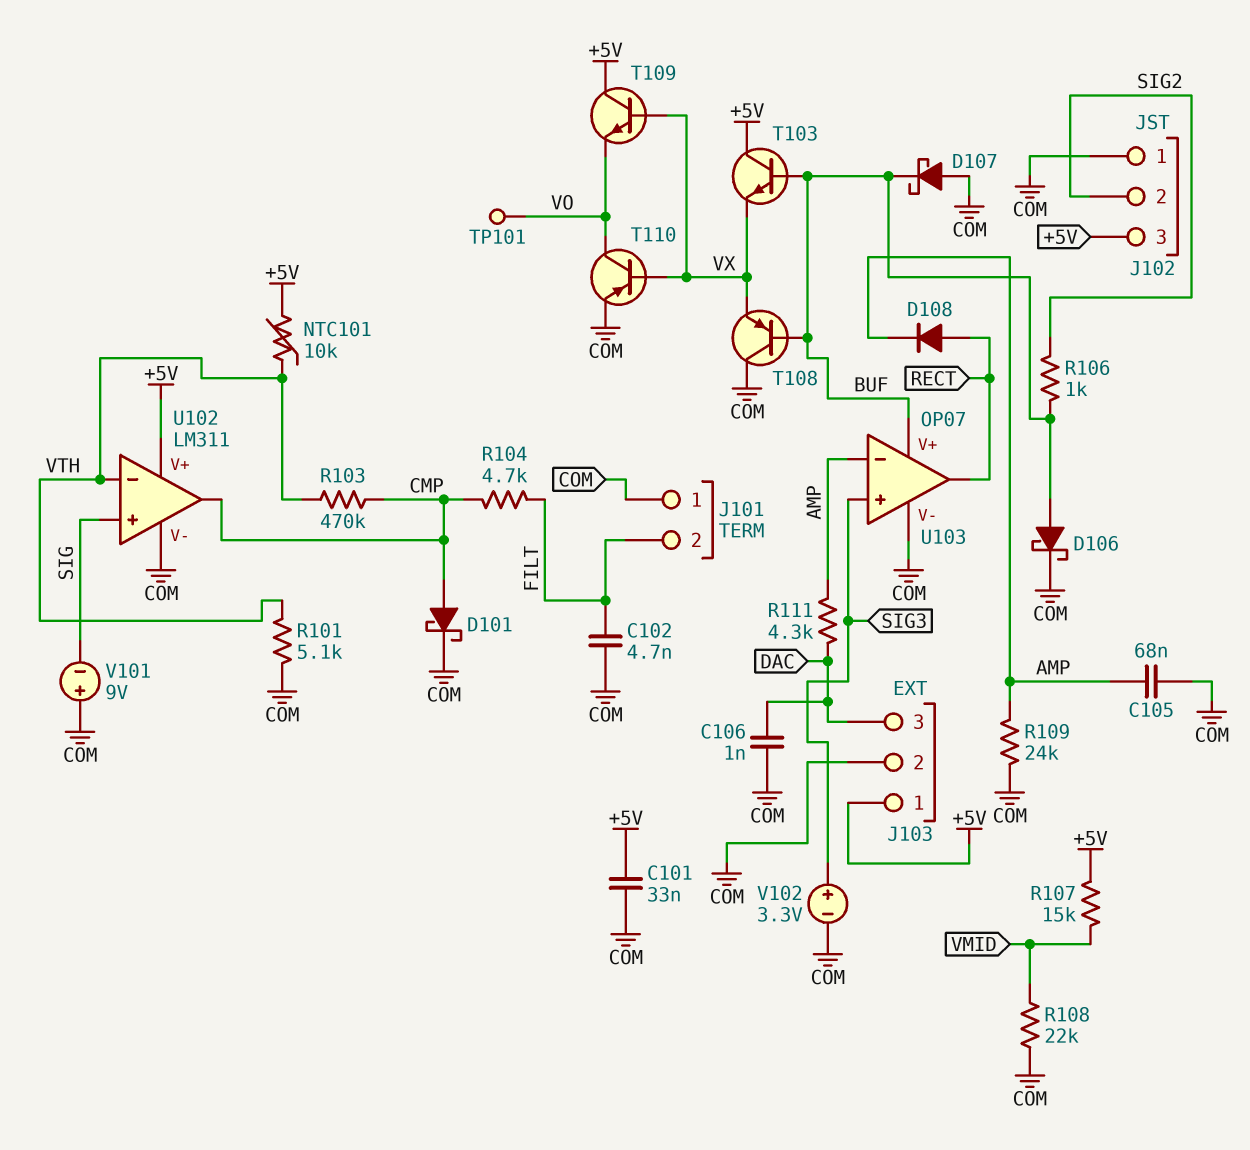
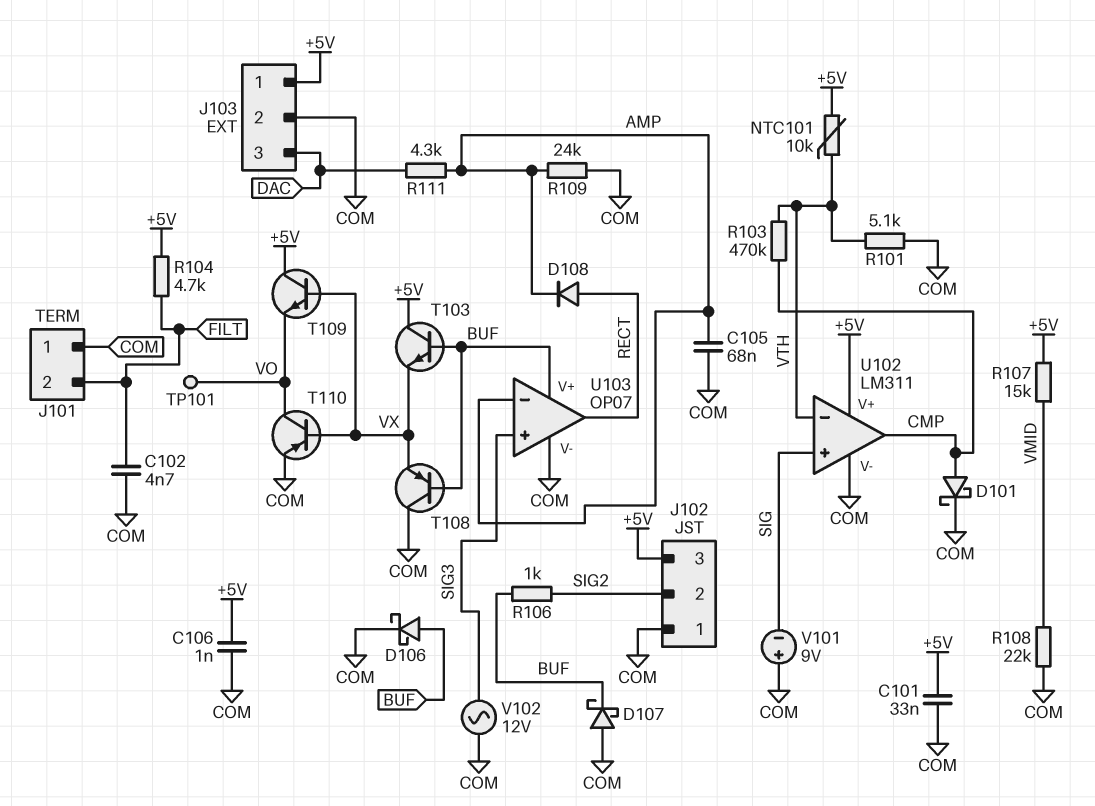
C106: 1nF (COM, DAC) -> 1nF (+5V, COM)
R104: 4.7k (CMP, FILT) -> 4.7k (+5V, FILT)
V102: 3.3V (plus SIG3, minus COM) -> AC 12V (COM, SIG3)

